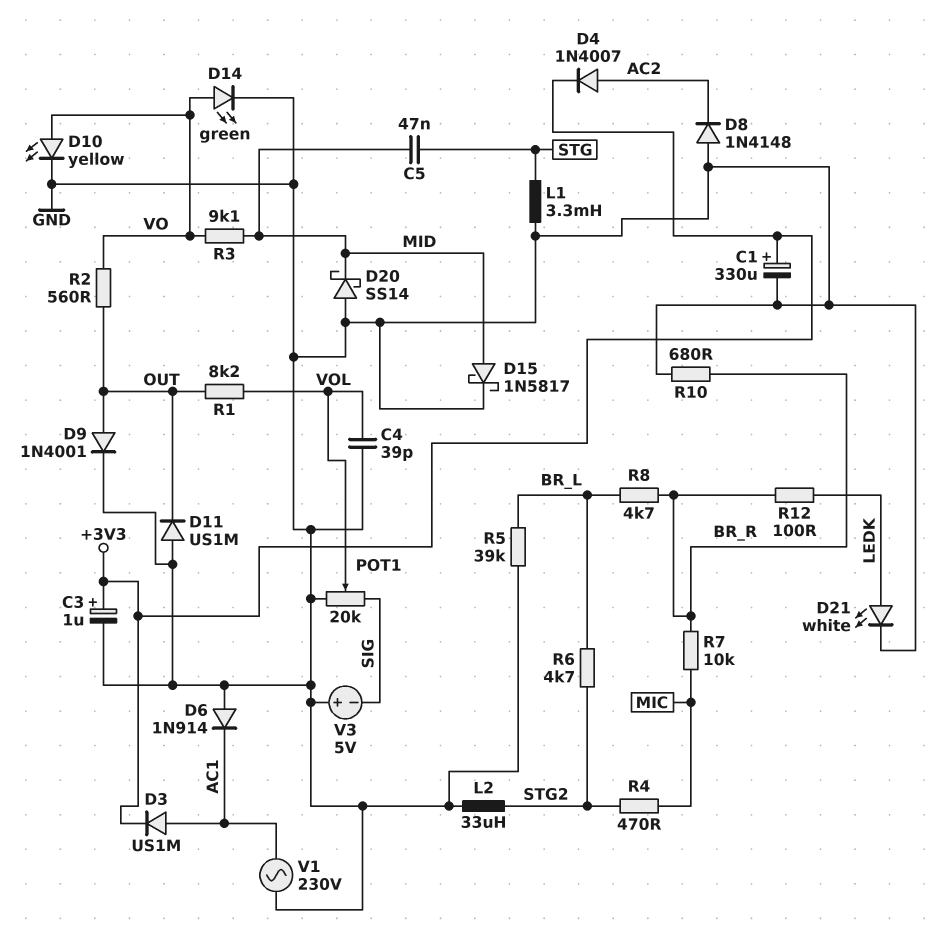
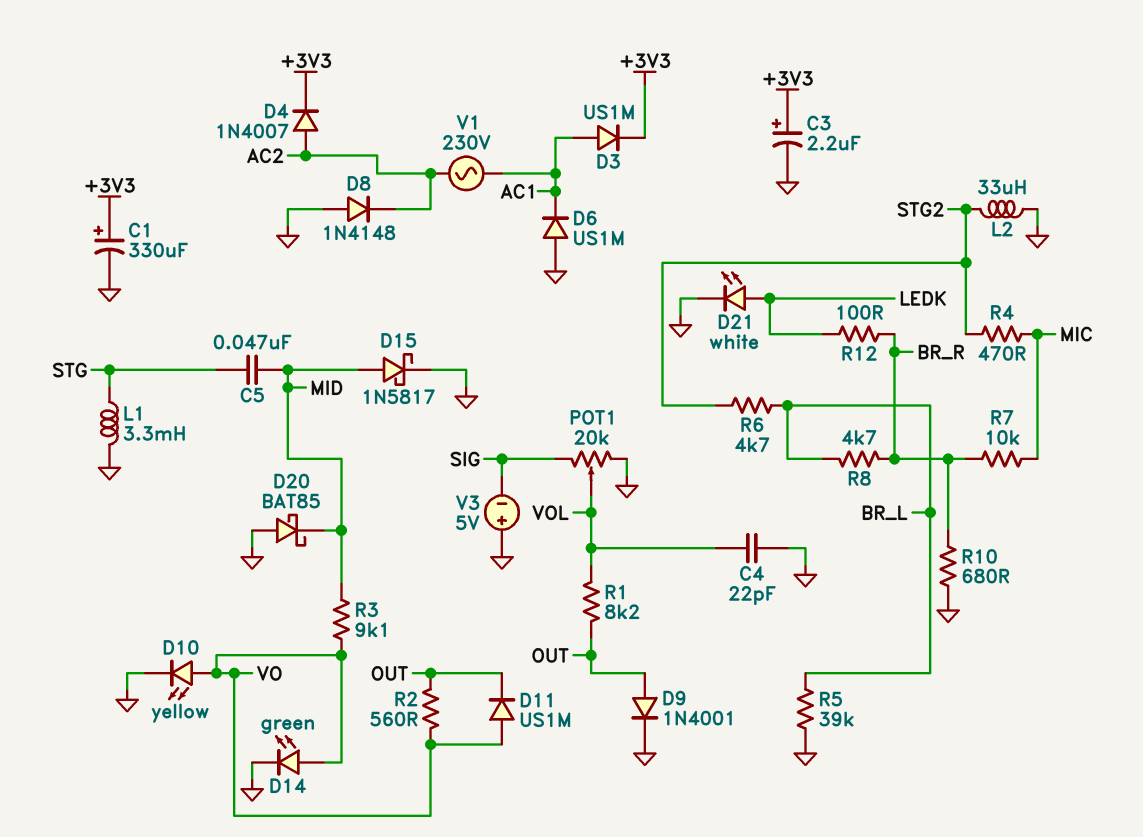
C3: 1uF (plus +3V3, minus GND) -> 2.2uF (plus +3V3, minus GND)
C4: 39pF (GND, VOL) -> 22pF (GND, VOL)
D6: diode 1N914 (A GND, K AC1) -> diode US1M (A GND, K AC1)
D11: diode US1M (A GND, K OUT) -> diode US1M (A VO, K OUT)
D20: schottky SS14 (A GND, K MID) -> schottky BAT85 (A GND, K MID)
V1: AC 230V (AC1, GND) -> AC 230V (AC1, AC2)

